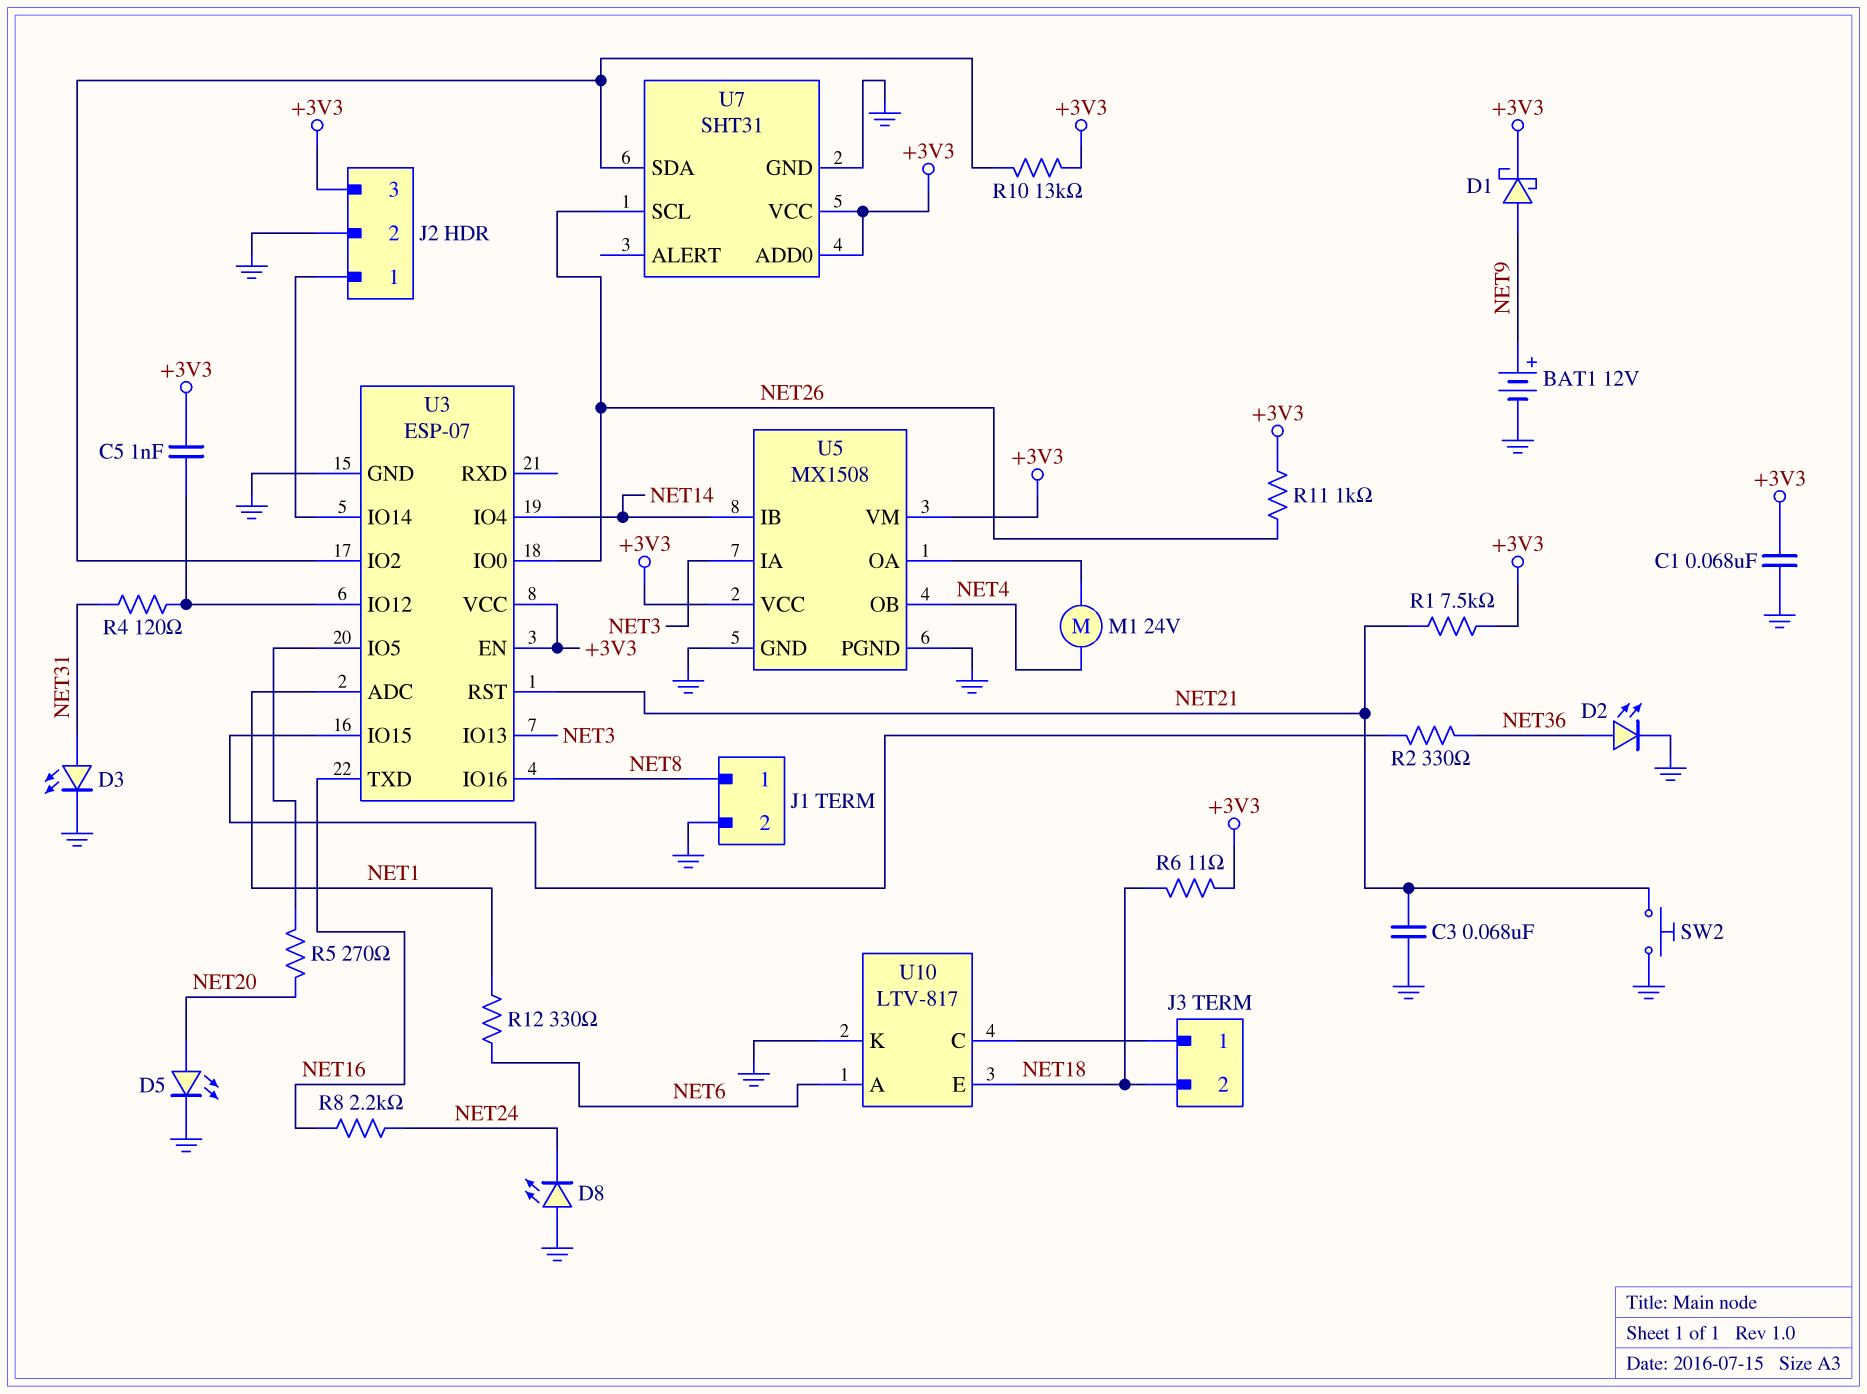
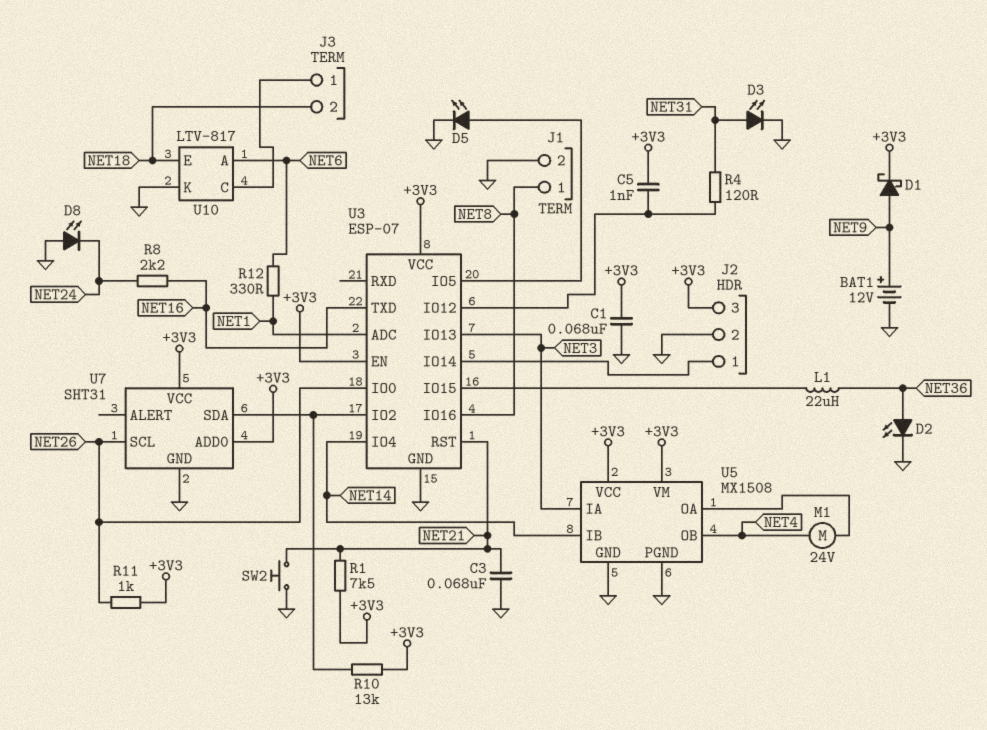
D5: LED (A NET20, K GND) -> LED (A U3/IO5, K GND)
L1: none -> 22uH (NET36, U3/IO15)
R2: 330 (NET36, U3/IO15) -> none
R5: 270 (NET20, U3/IO5) -> none
R6: 11 (+3V3, NET18) -> none

